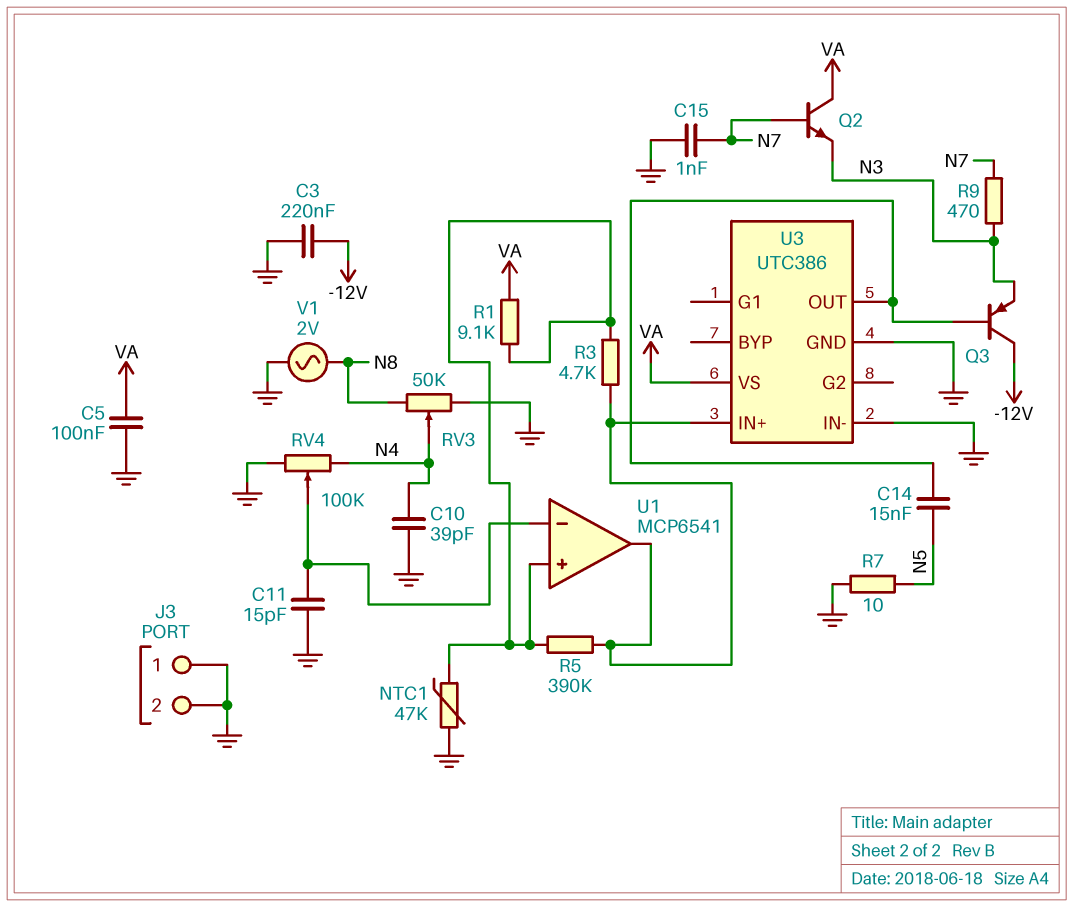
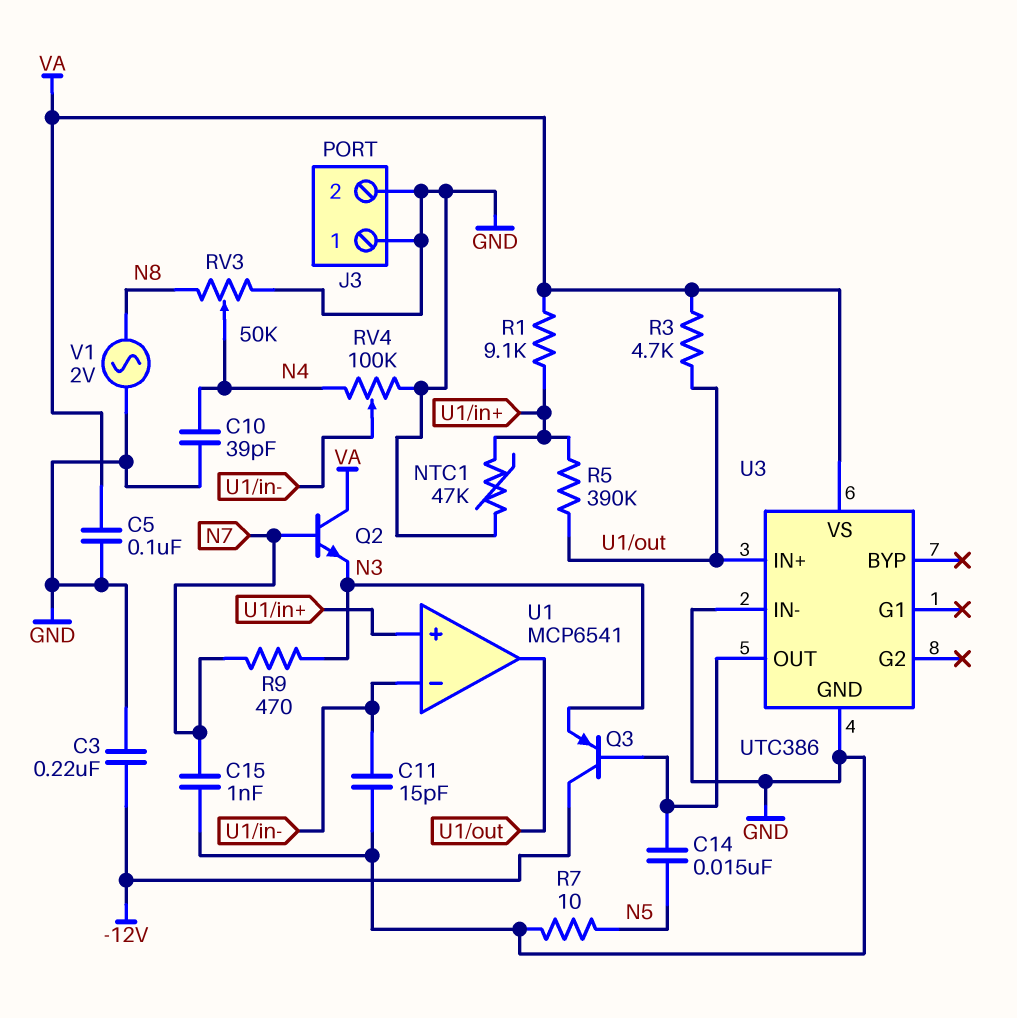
R3: 4.7k (U1/in+, U1/out) -> 4.7k (U1/out, VA)

